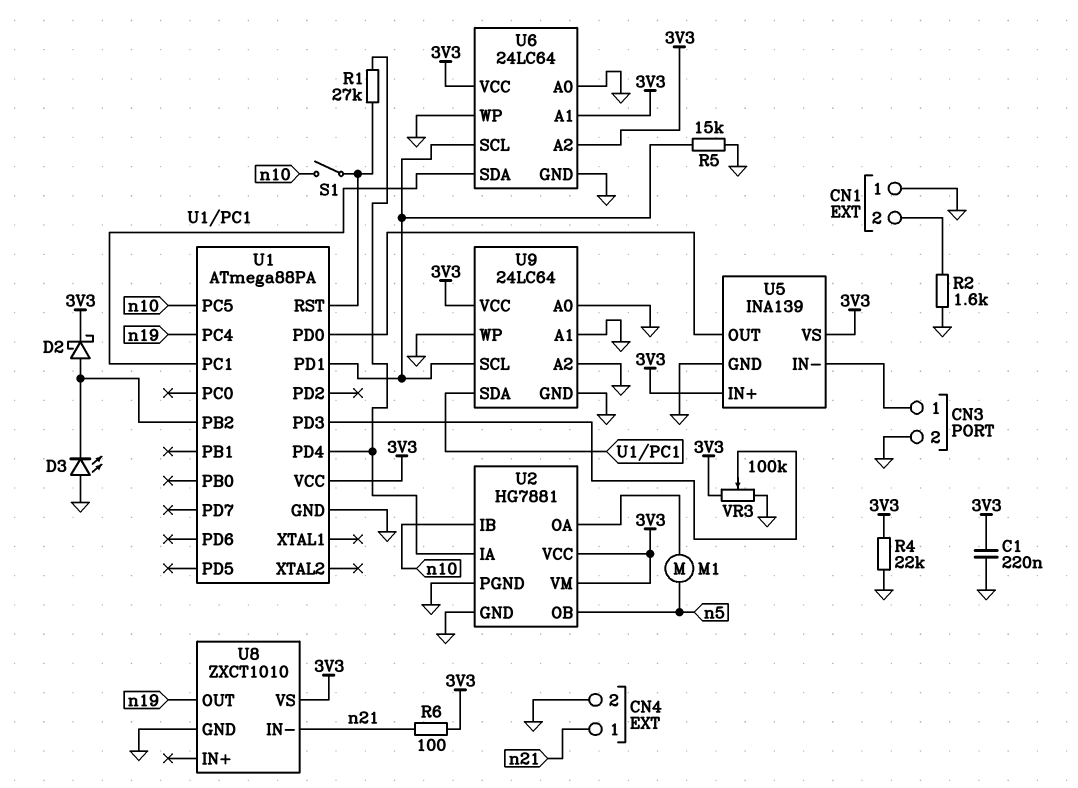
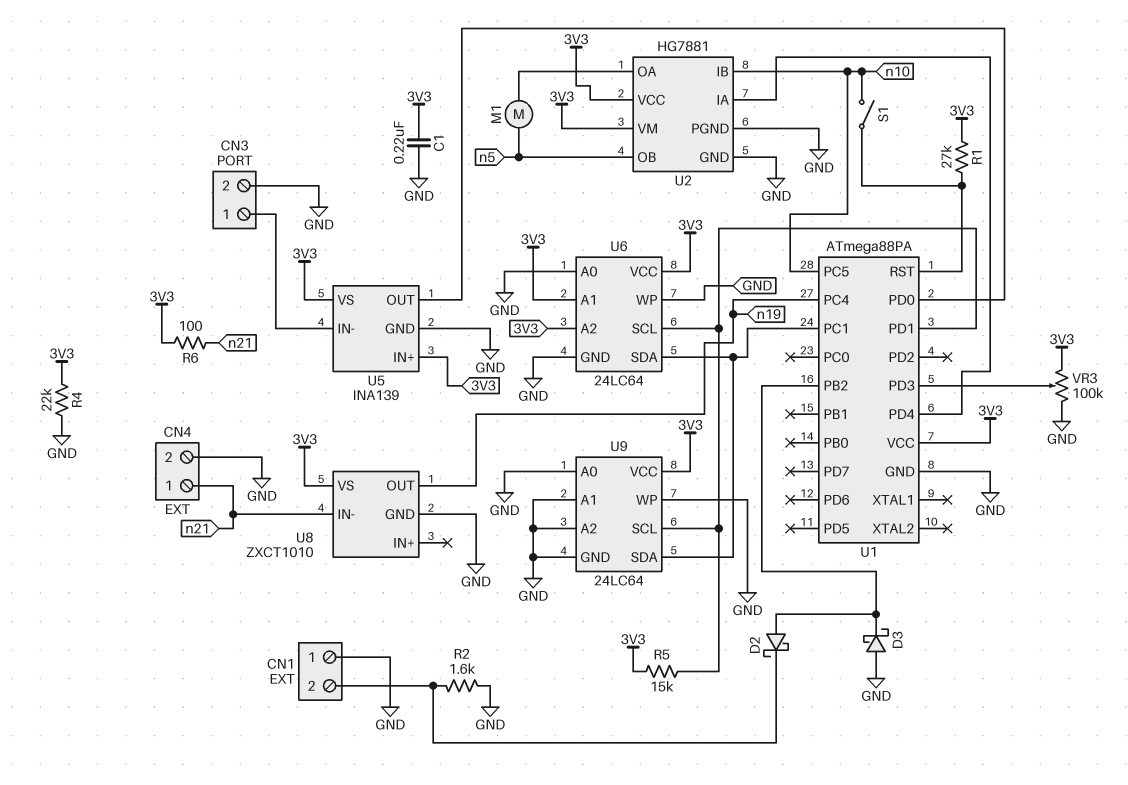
D2: schottky (A U1/PB2, K 3V3) -> schottky (A U1/PB2, K CN1/2)
D3: LED (A GND, K U1/PB2) -> schottky (A GND, K U1/PB2)
R1: 27k (U1/PD4, U1/RST) -> 27k (3V3, U1/RST)
R5: 15k (GND, U1/PD1) -> 15k (3V3, U1/PD1)

